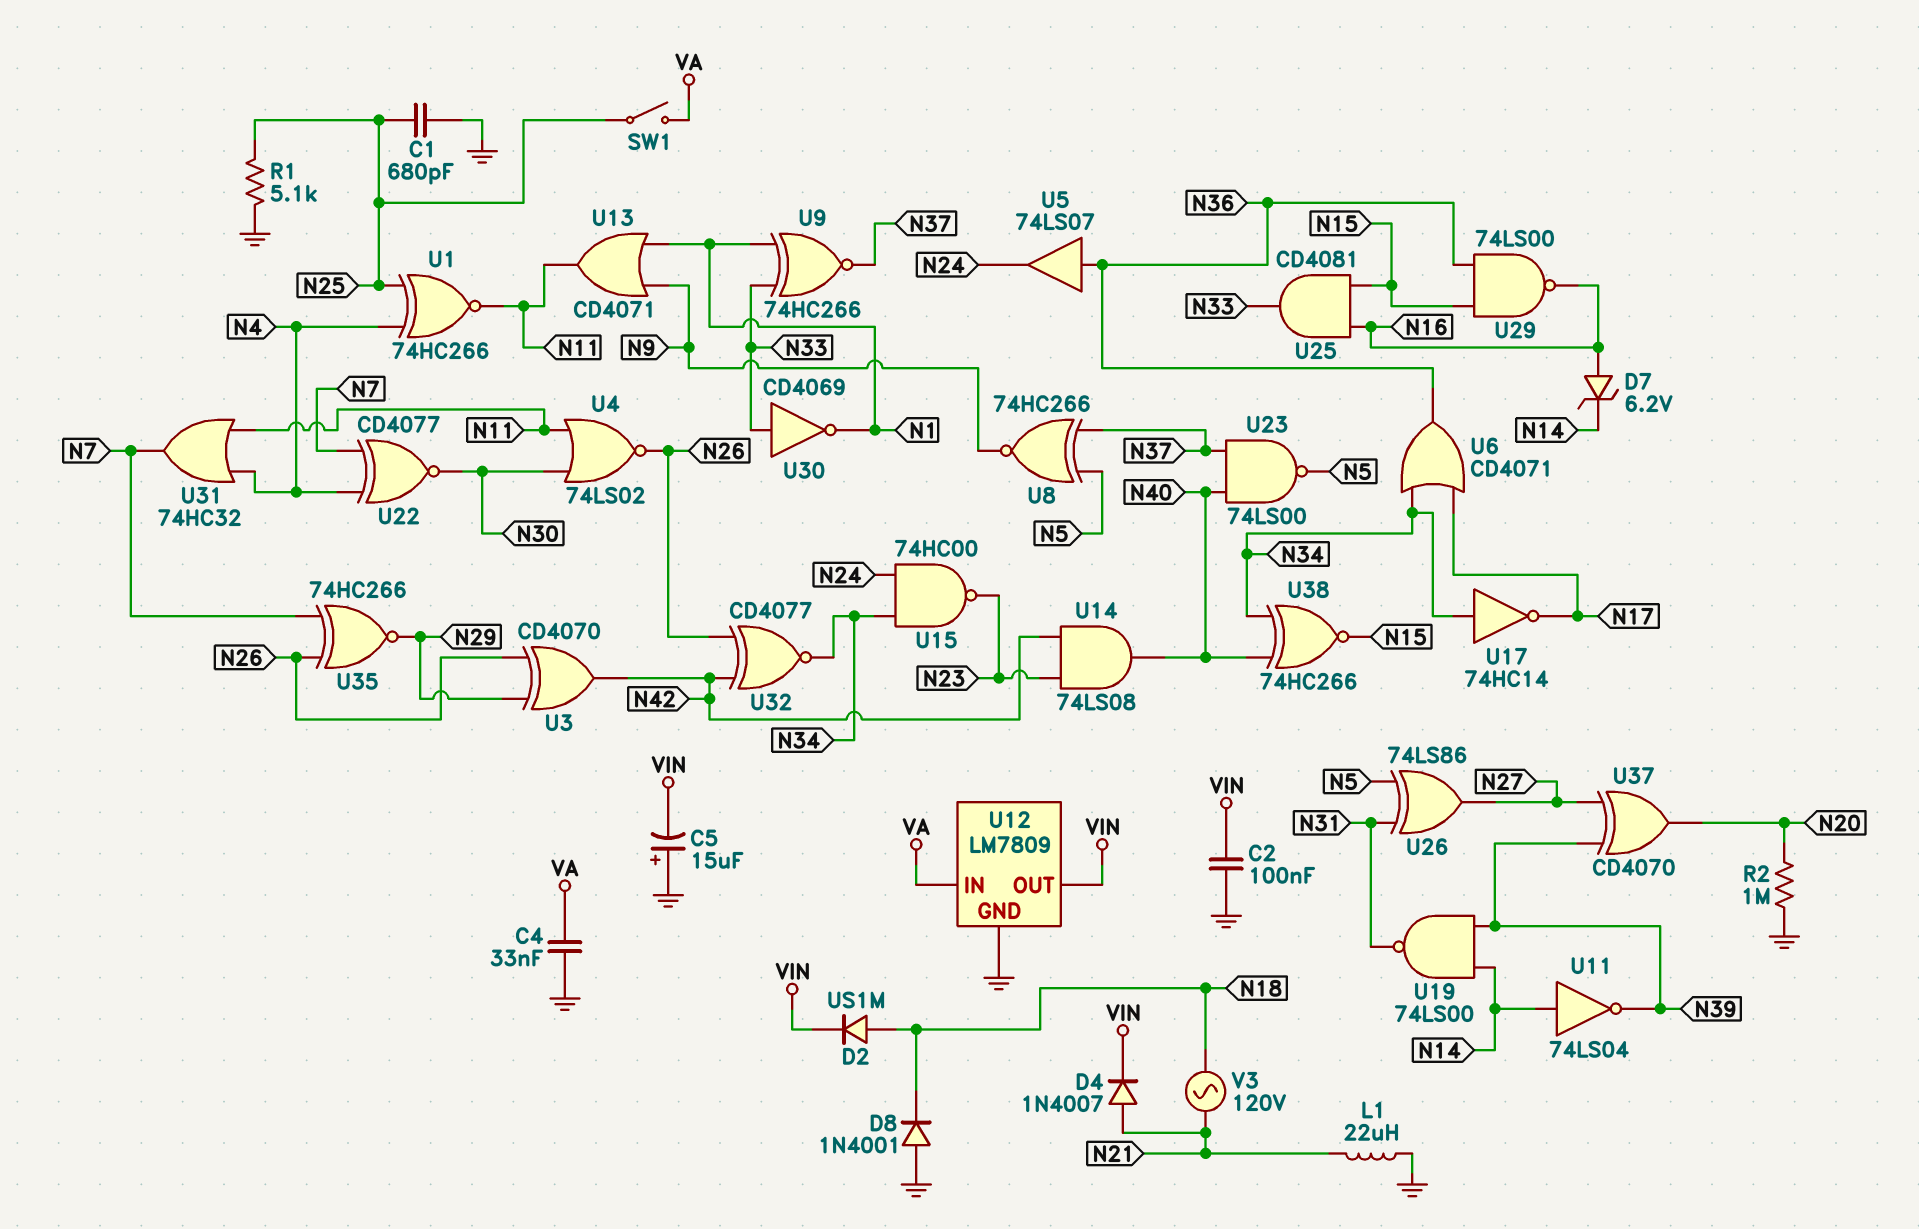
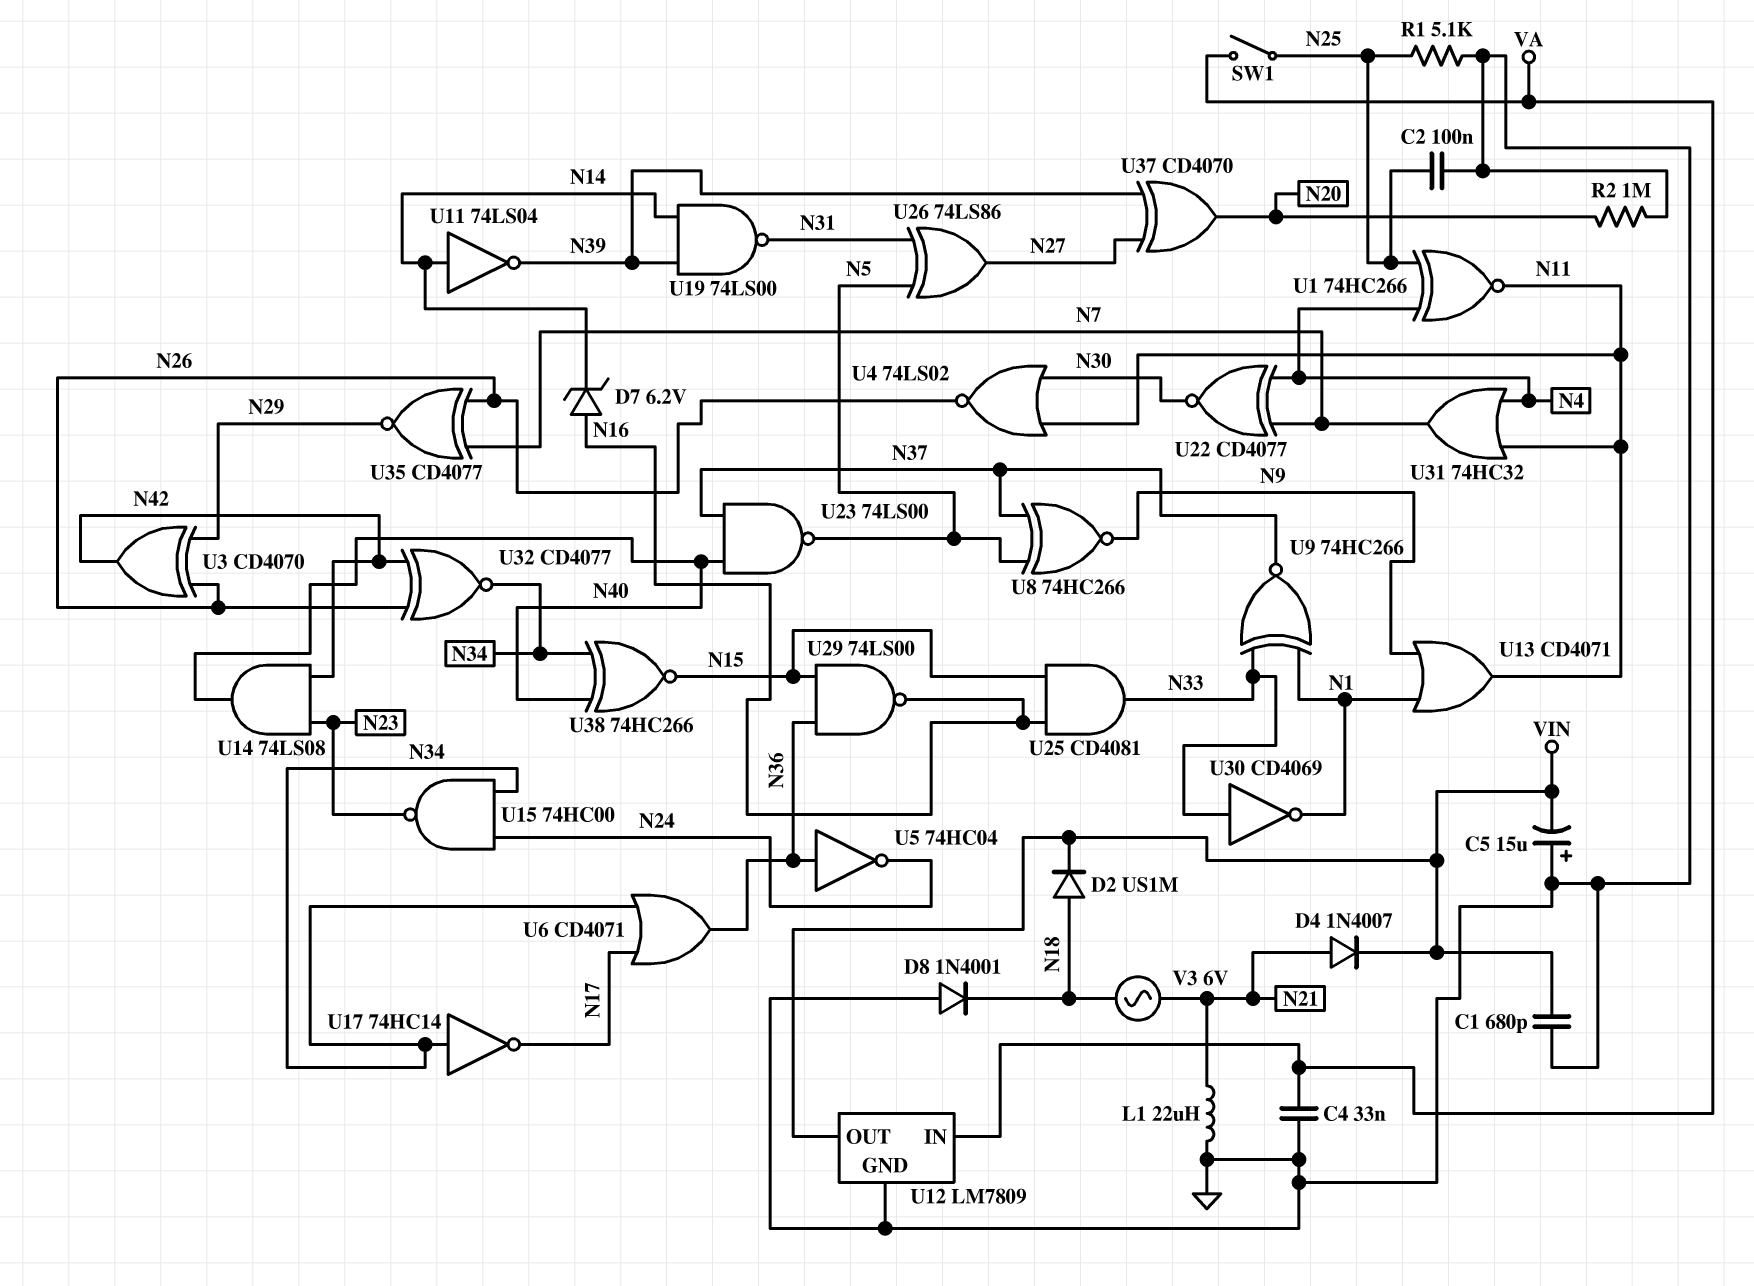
C1: 680pF (GND, N25) -> 680pF (GND, VIN)
C2: 100nF (GND, VIN) -> 100nF (GND, N25)
U5: buffer 74LS07 (in N36, out N24) -> NOT 74HC04 (in N36, out N24)
U35: XNOR 74HC266 (in N7, in N26, out N29) -> XNOR CD4077 (in N7, in N26, out N29)
V3: AC 120V (N18, N21) -> AC 6V (N18, N21)

